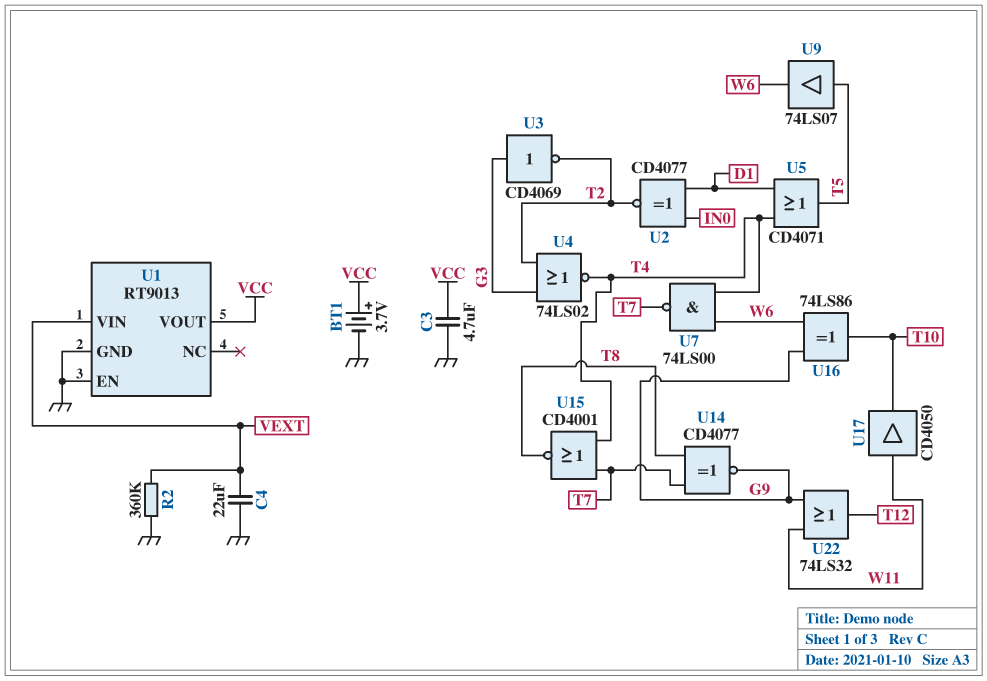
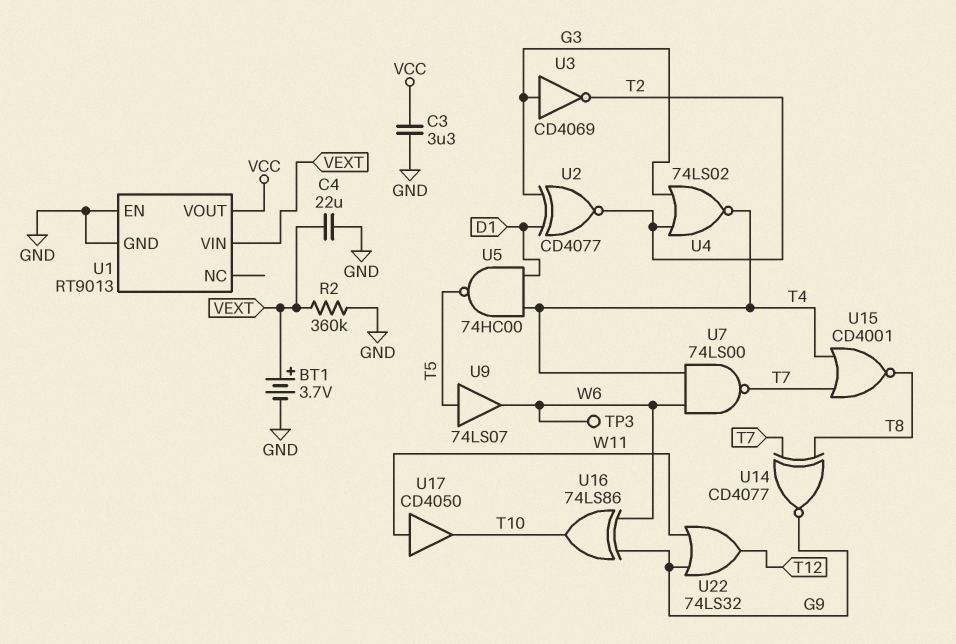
BT1: 3.7V (plus VCC, minus GND) -> 3.7V (plus VEXT, minus GND)
C3: 4.7uF (GND, VCC) -> 3.3uF (GND, VCC)
TP3: none -> test point (W6)
U2: XNOR CD4077 (in D1, in IN0, out T2) -> XNOR CD4077 (in D1, in G3, out T2)
U5: OR CD4071 (in D1, in T4, out T5) -> NAND 74HC00 (in D1, in T4, out T5)

